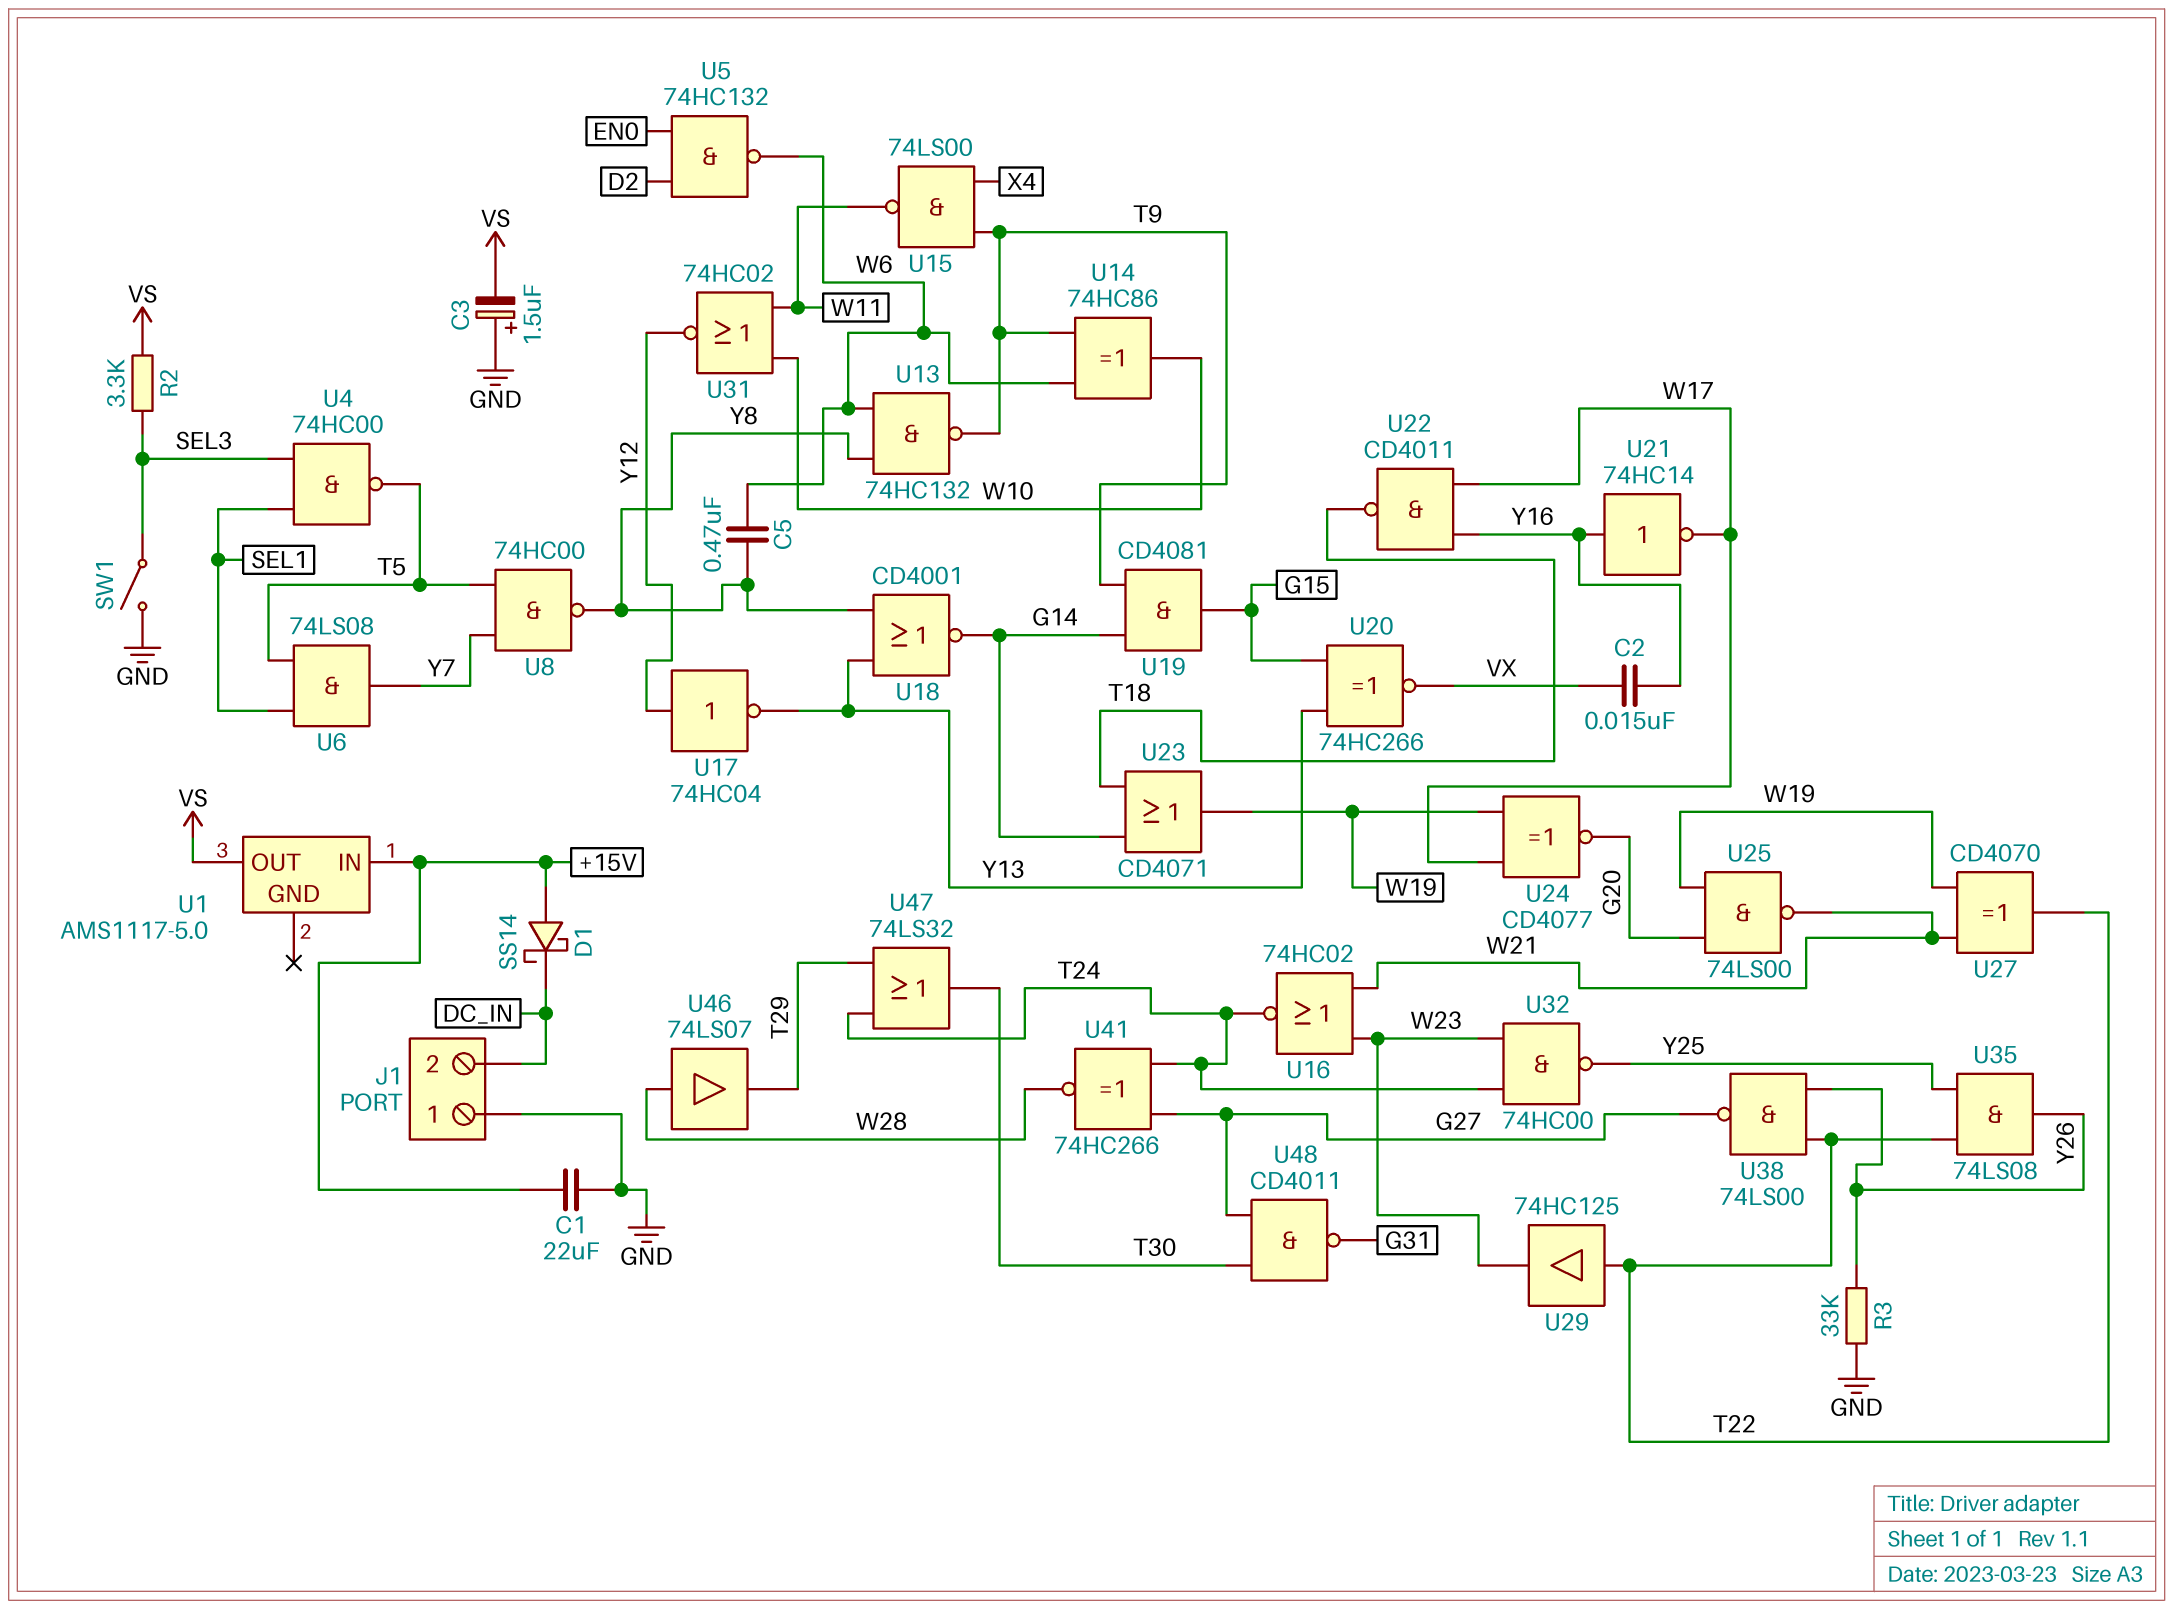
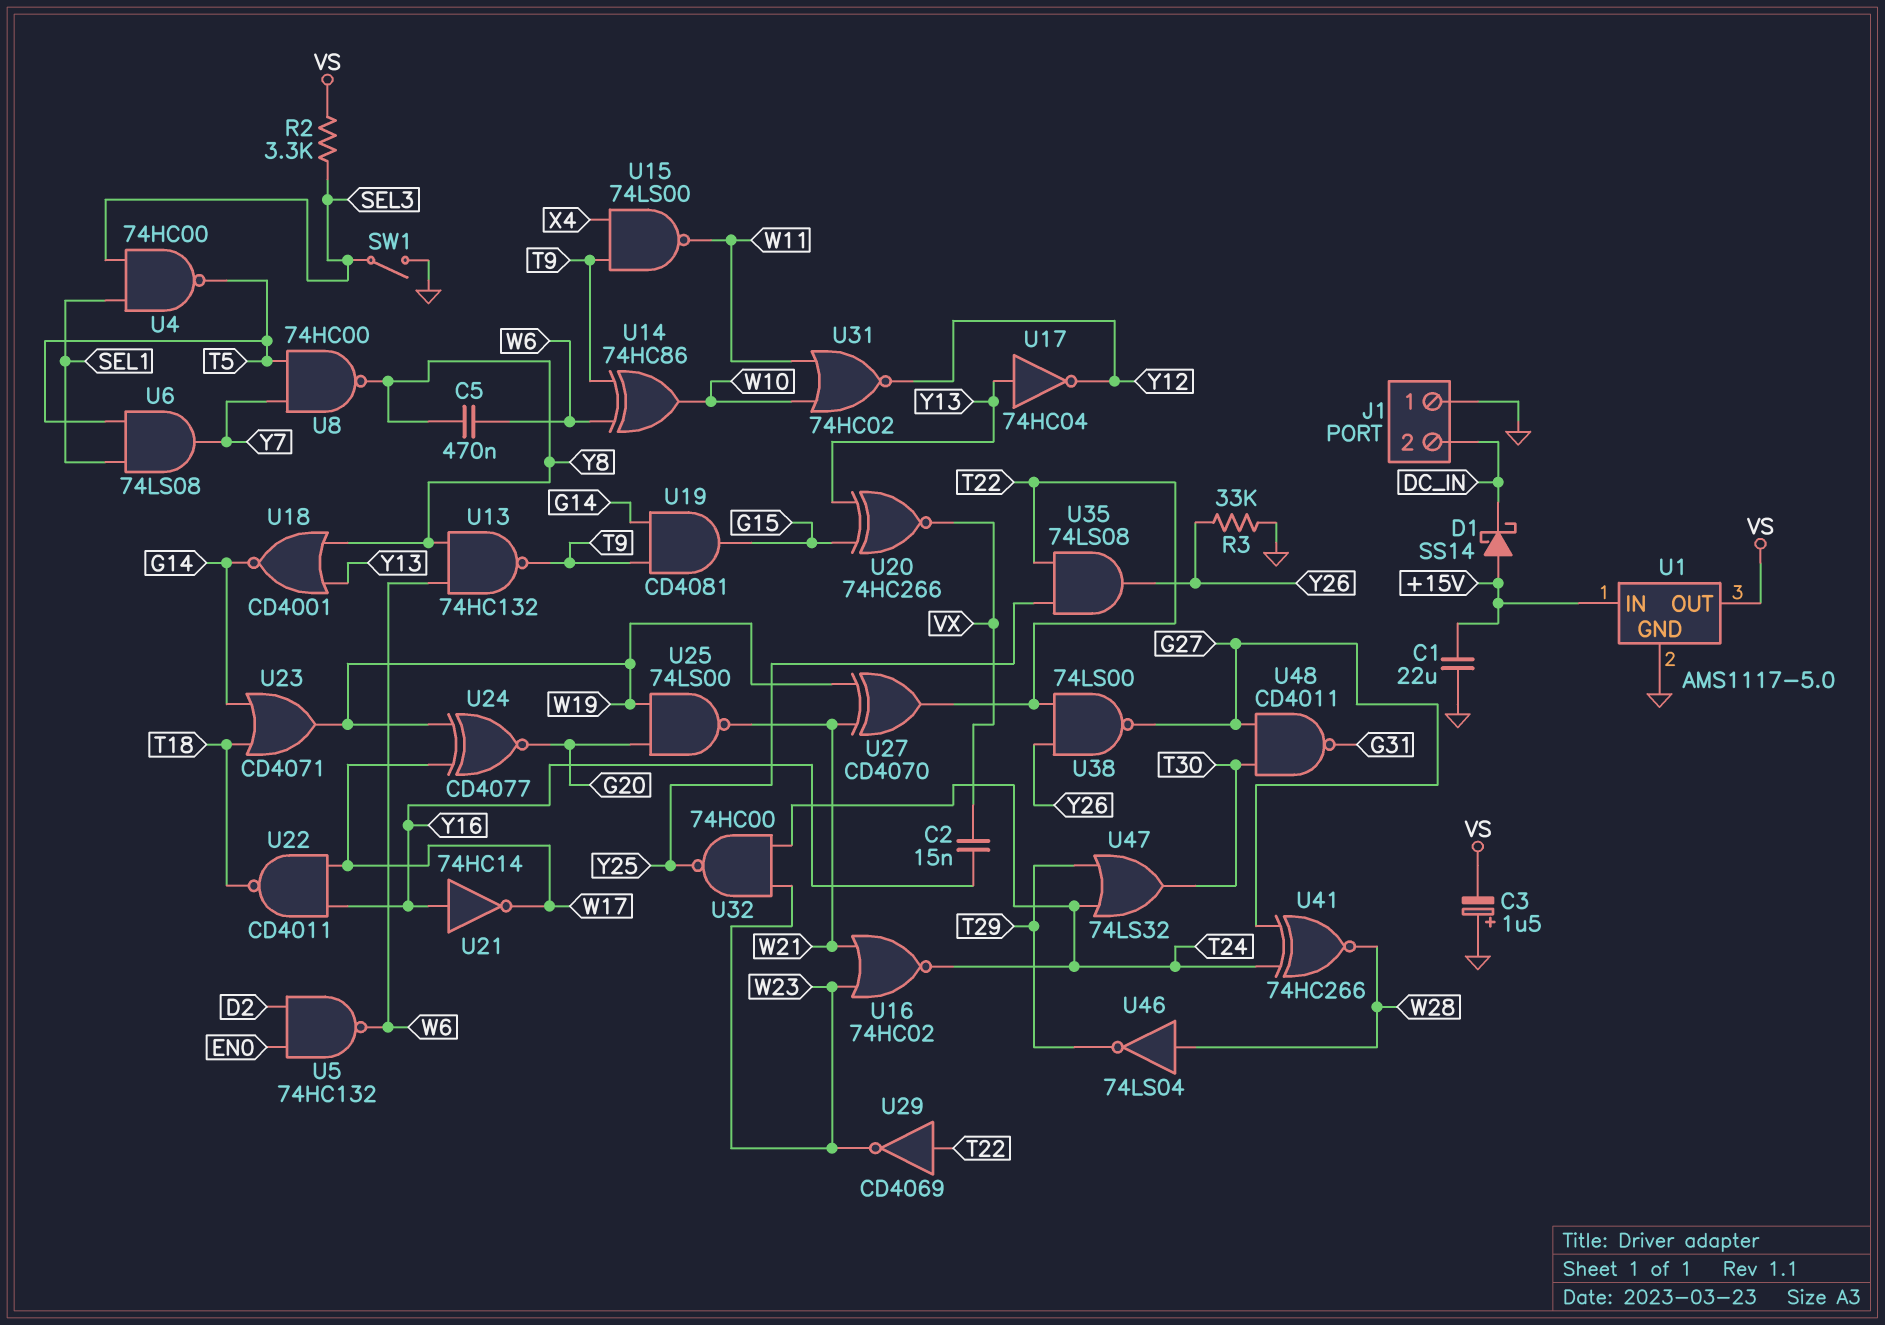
U1 pin GND: none -> GND
U17: NOT 74HC04 (in Y12, out Y13) -> NOT 74HC04 (in Y13, out Y12)
U29: buffer 74HC125 (in T22, out W23) -> NOT CD4069 (in T22, out W23)
U46: buffer 74LS07 (in W28, out T29) -> NOT 74LS04 (in W28, out T29)

